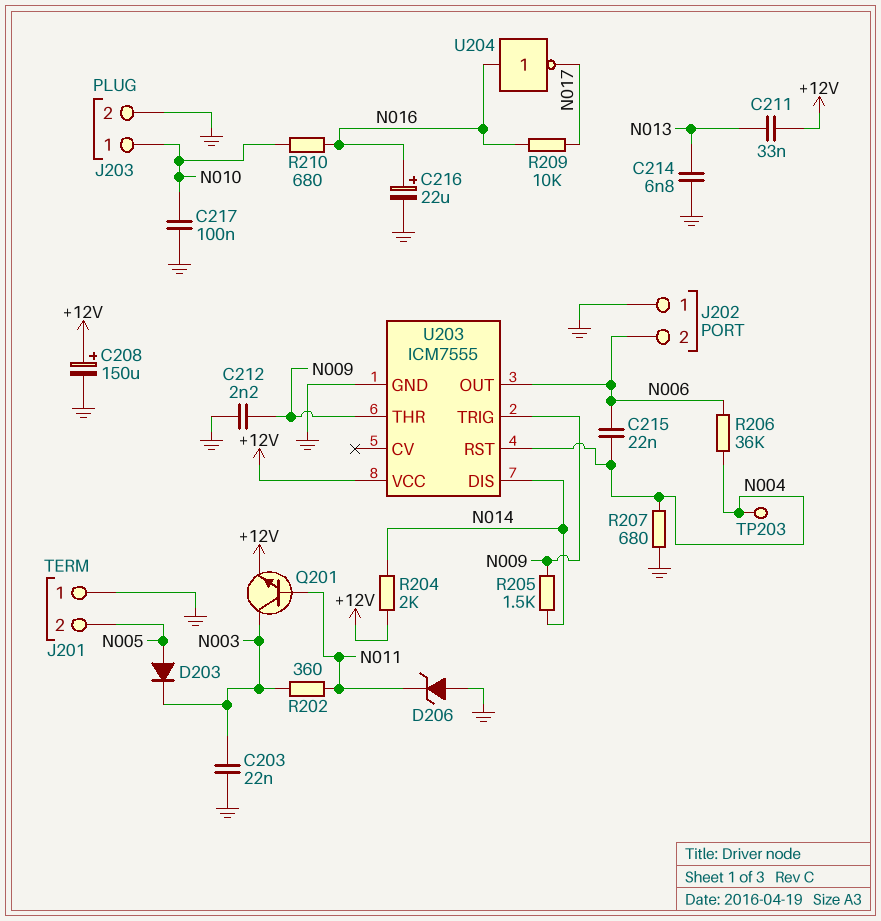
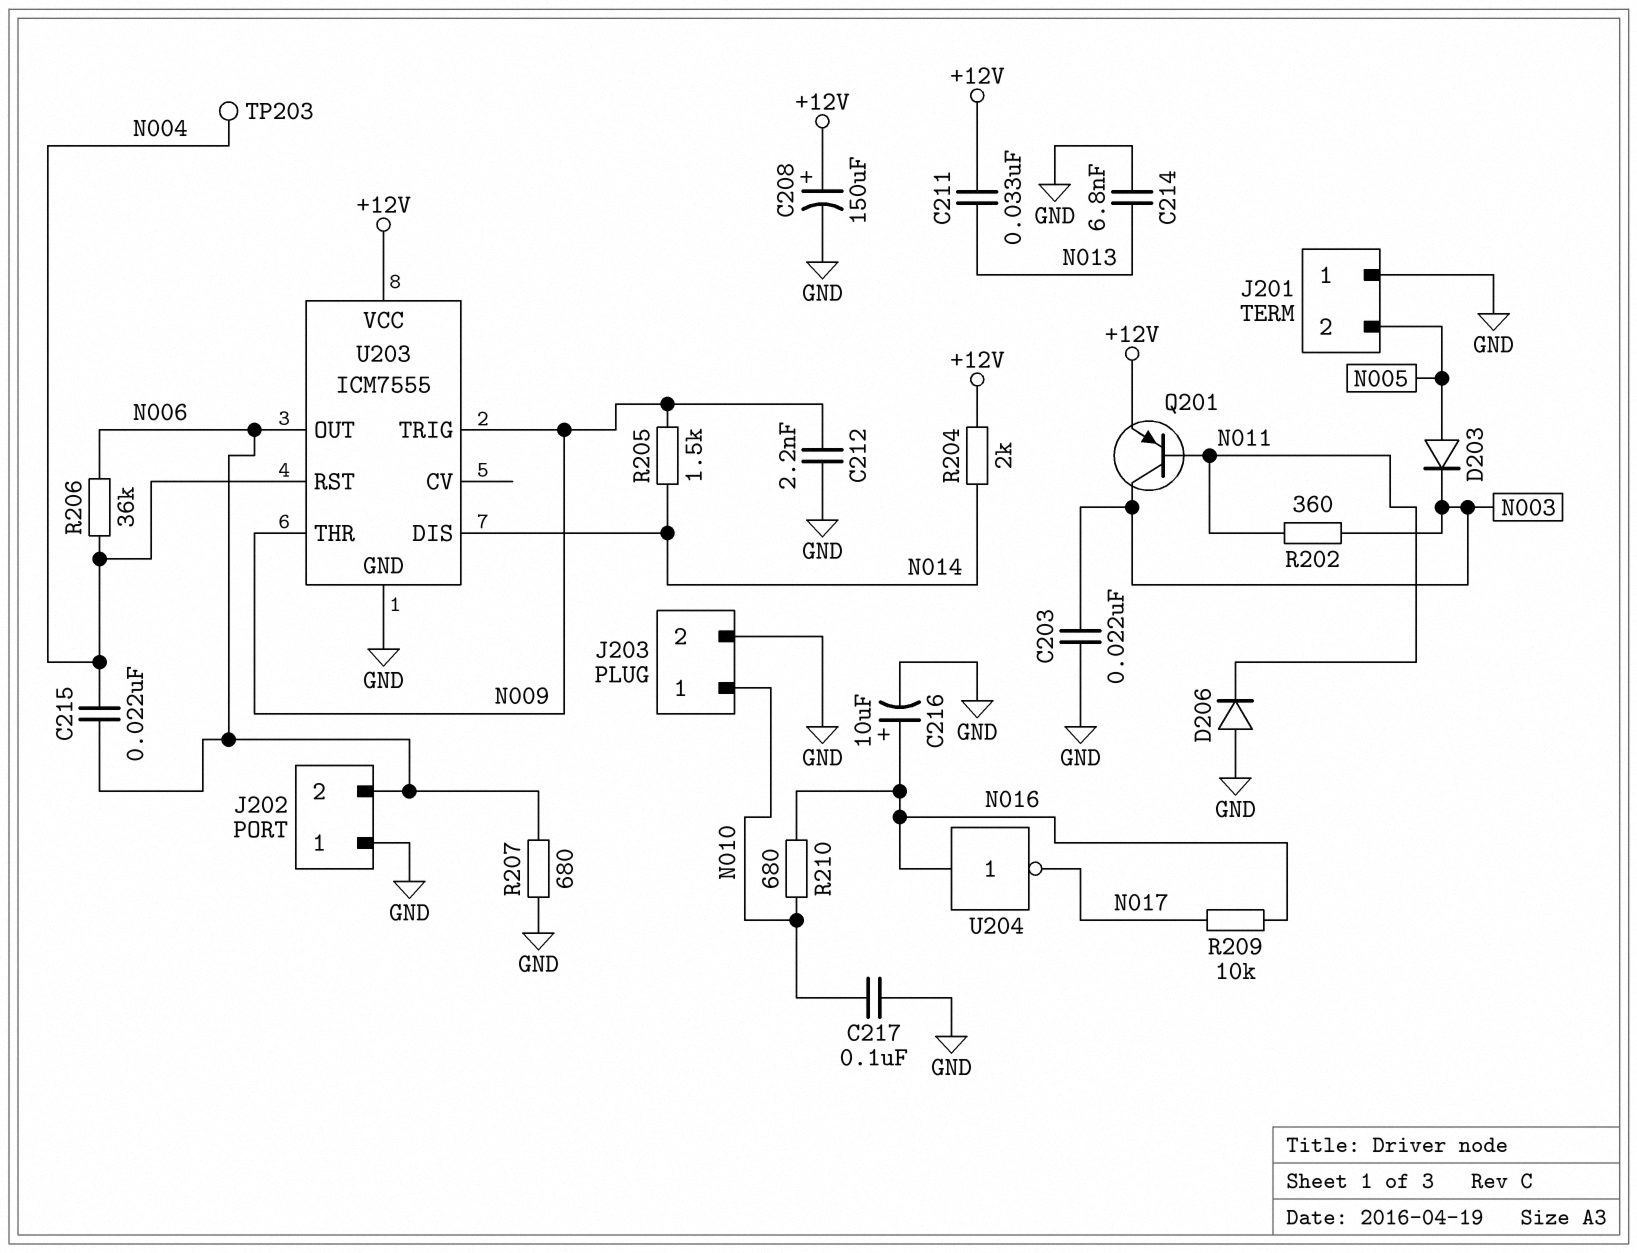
C216: 22uF (plus N016, minus GND) -> 10uF (plus N016, minus GND)
D206: zener (A GND, K N011) -> diode (A GND, K N011)
Q201: NPN (B N011, C N003, E +12V) -> PNP (B N011, C N003, E +12V)
R207: 680 (GND, N004) -> 680 (GND, N006)

